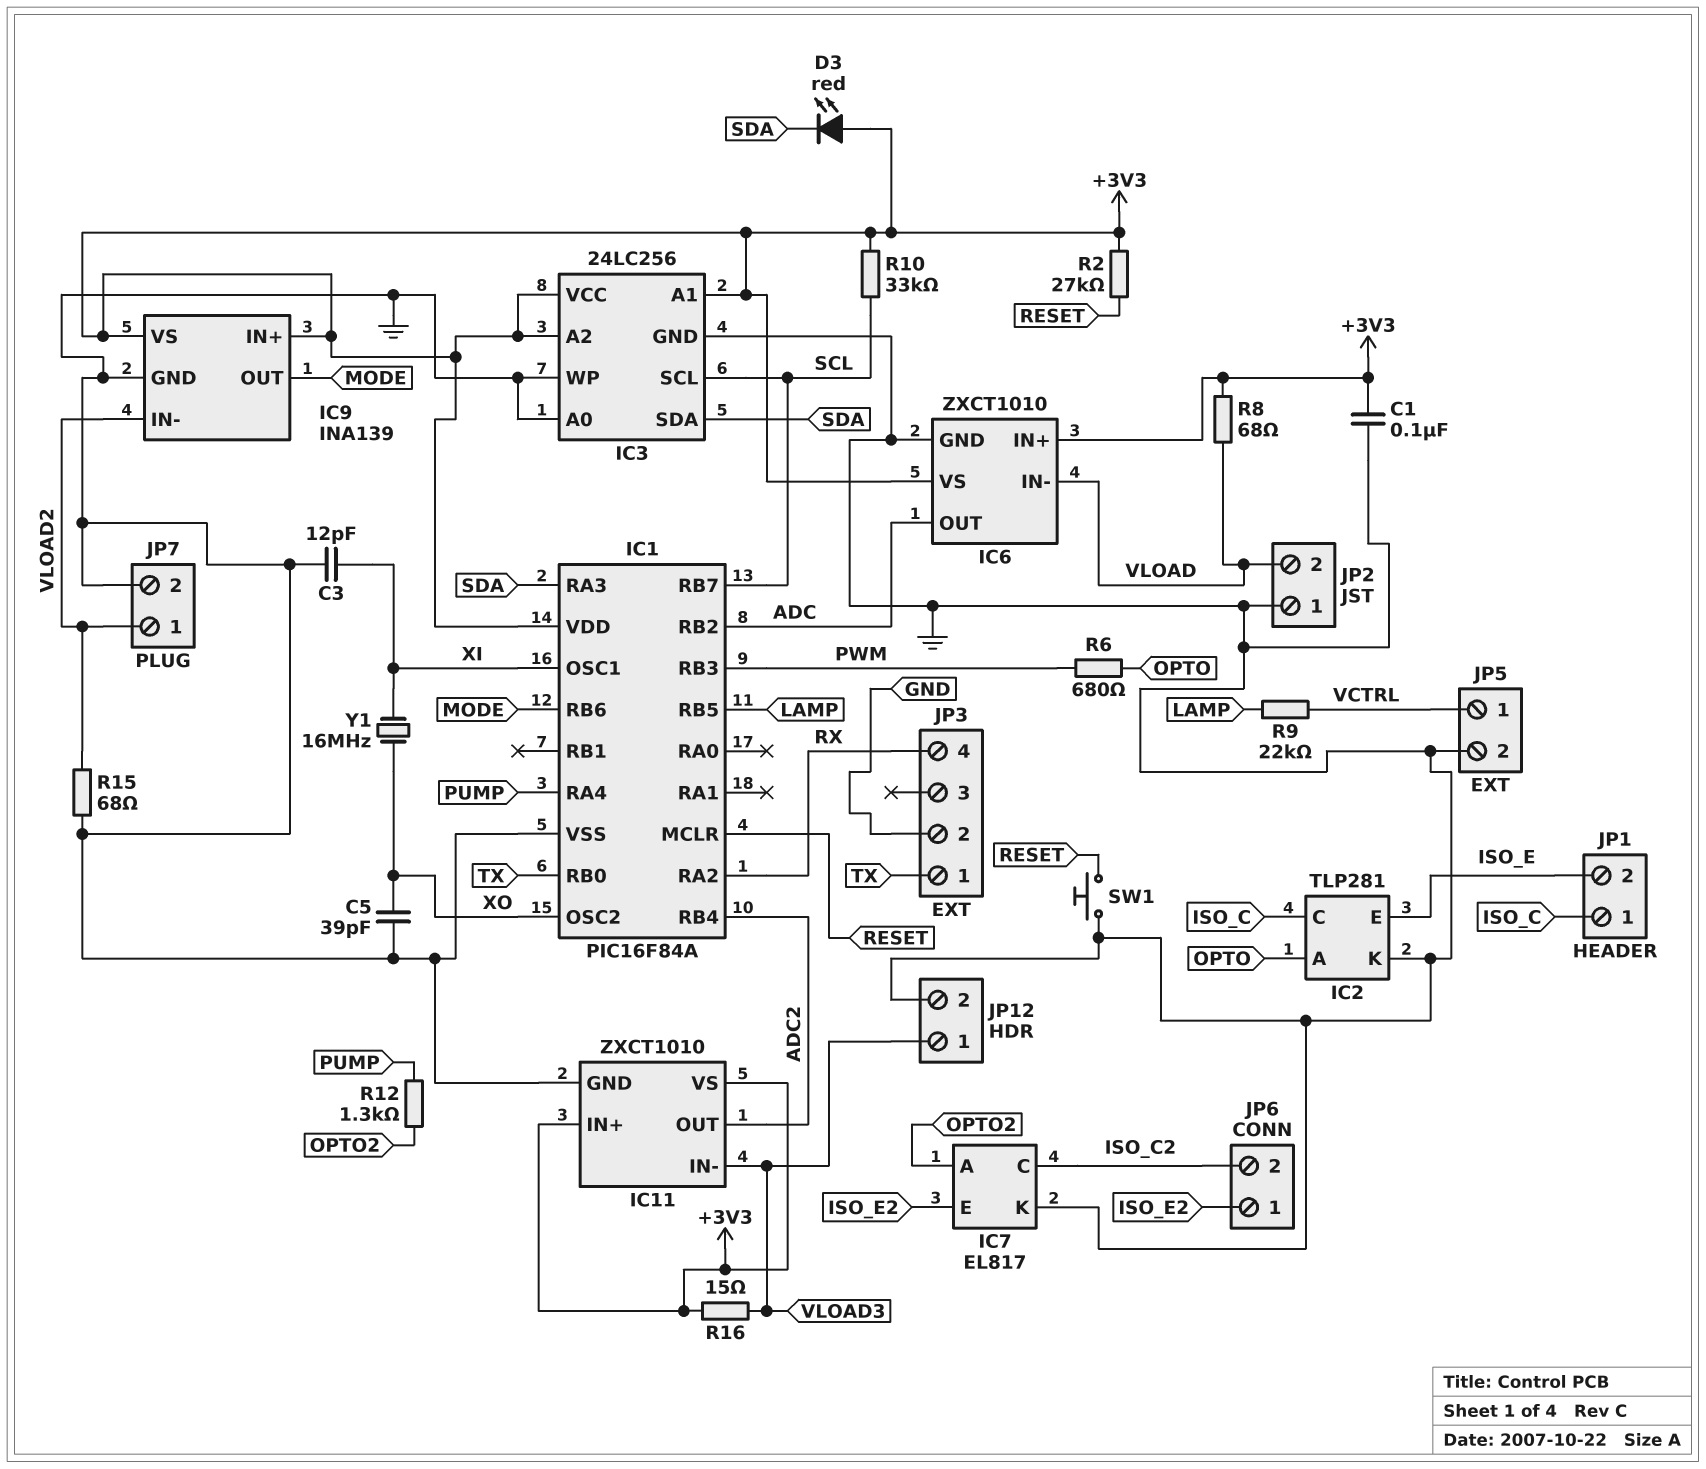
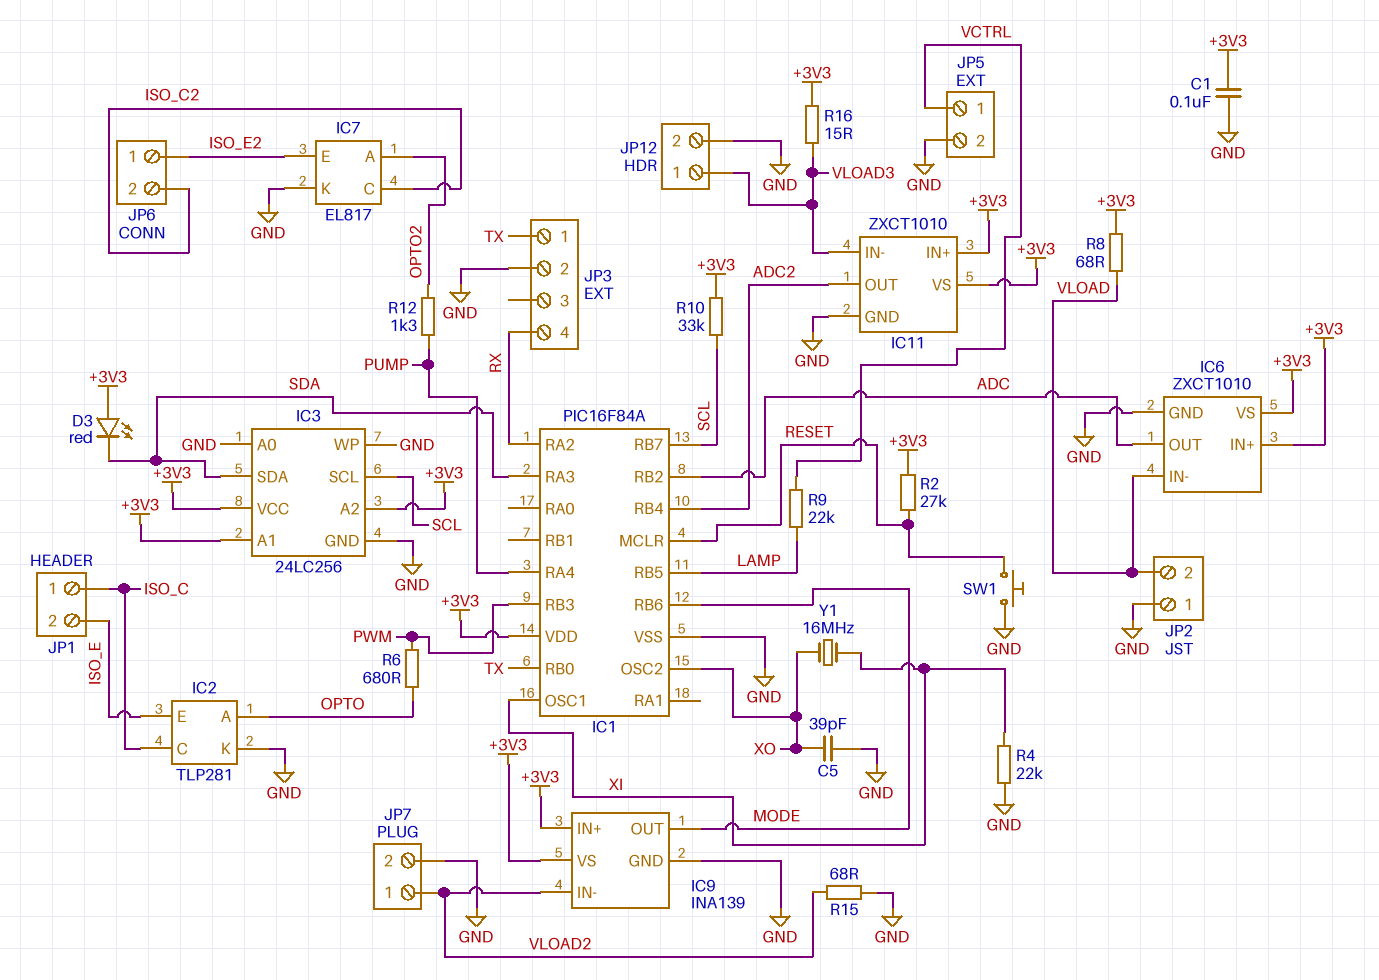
C3: 12pF (GND, XI) -> none
R4: none -> 22k (GND, XI)

